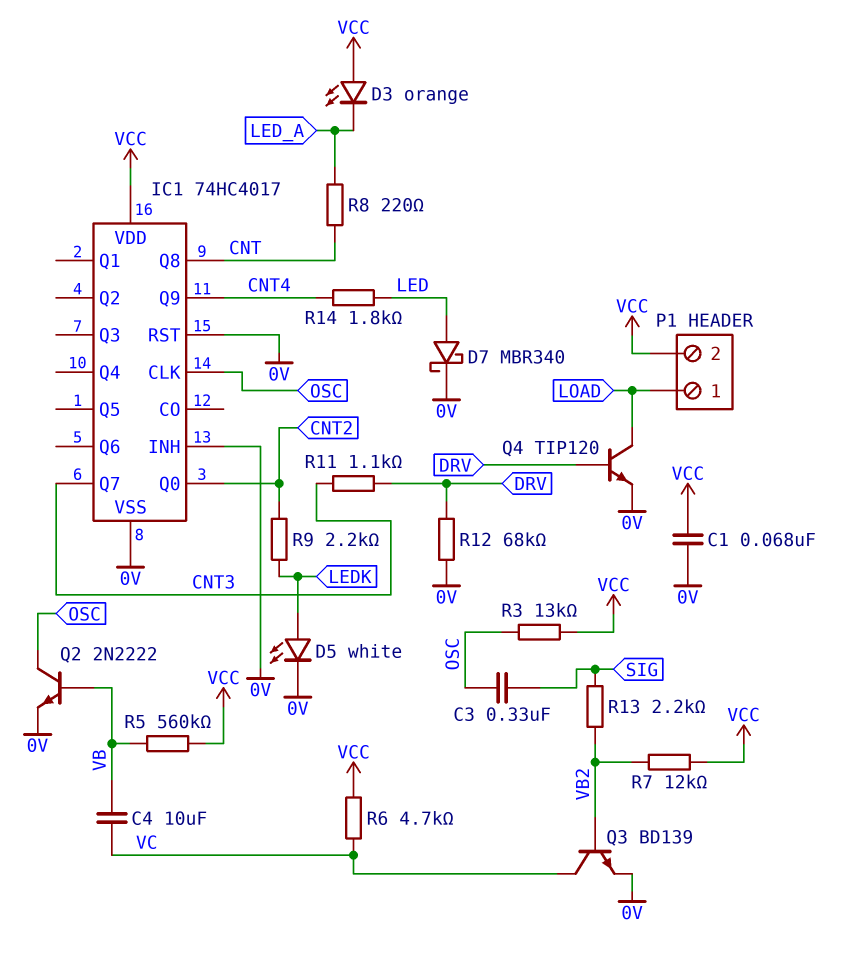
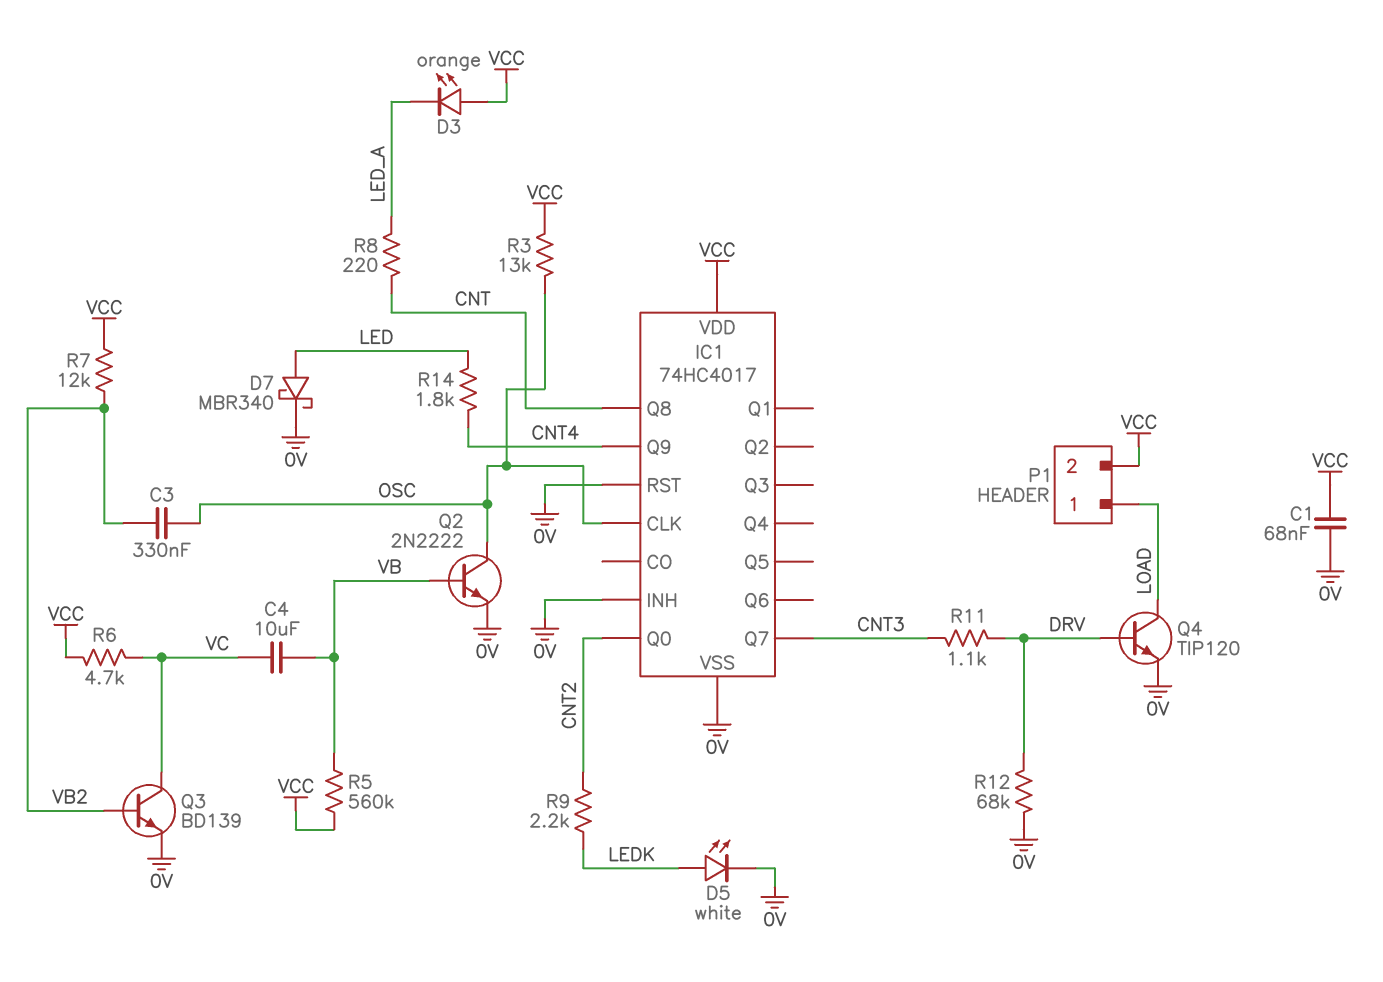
C3: 330nF (OSC, SIG) -> 330nF (OSC, VB2)
R13: 2.2k (SIG, VB2) -> none

